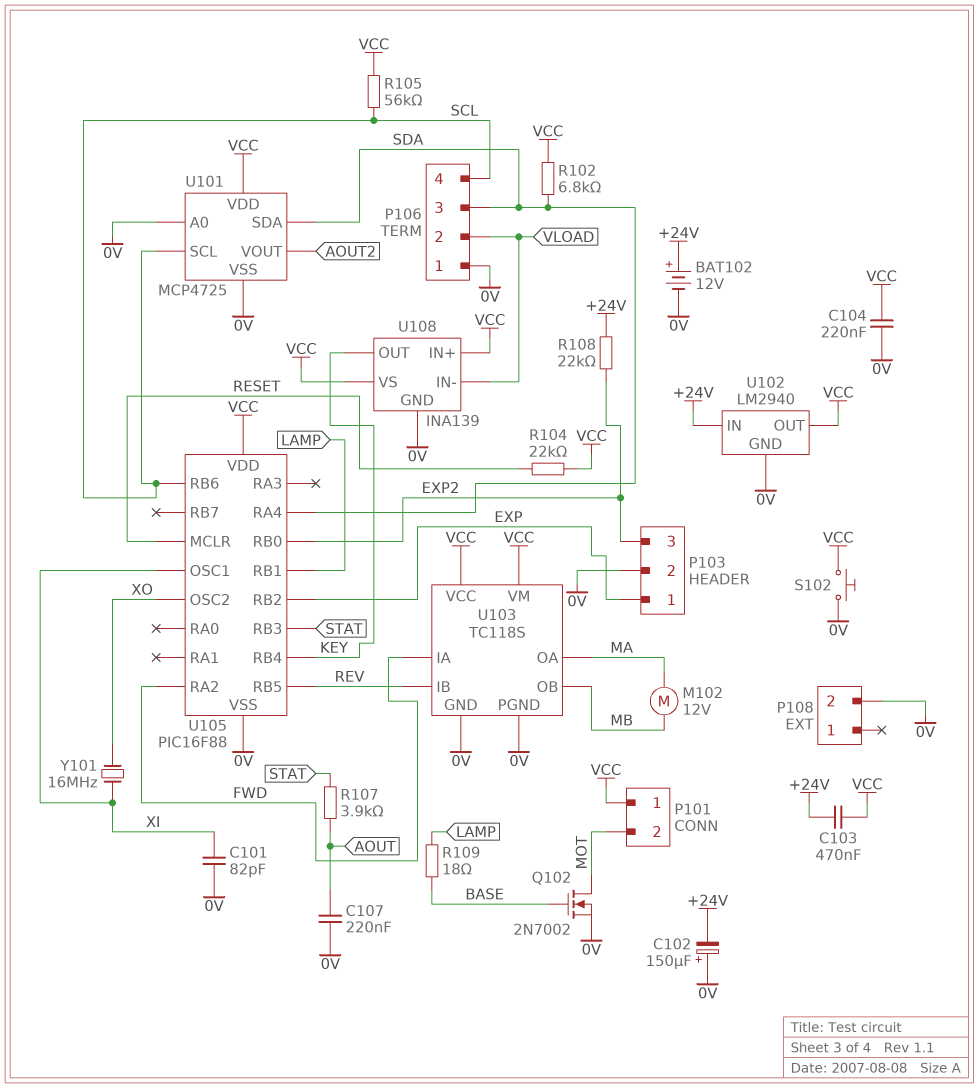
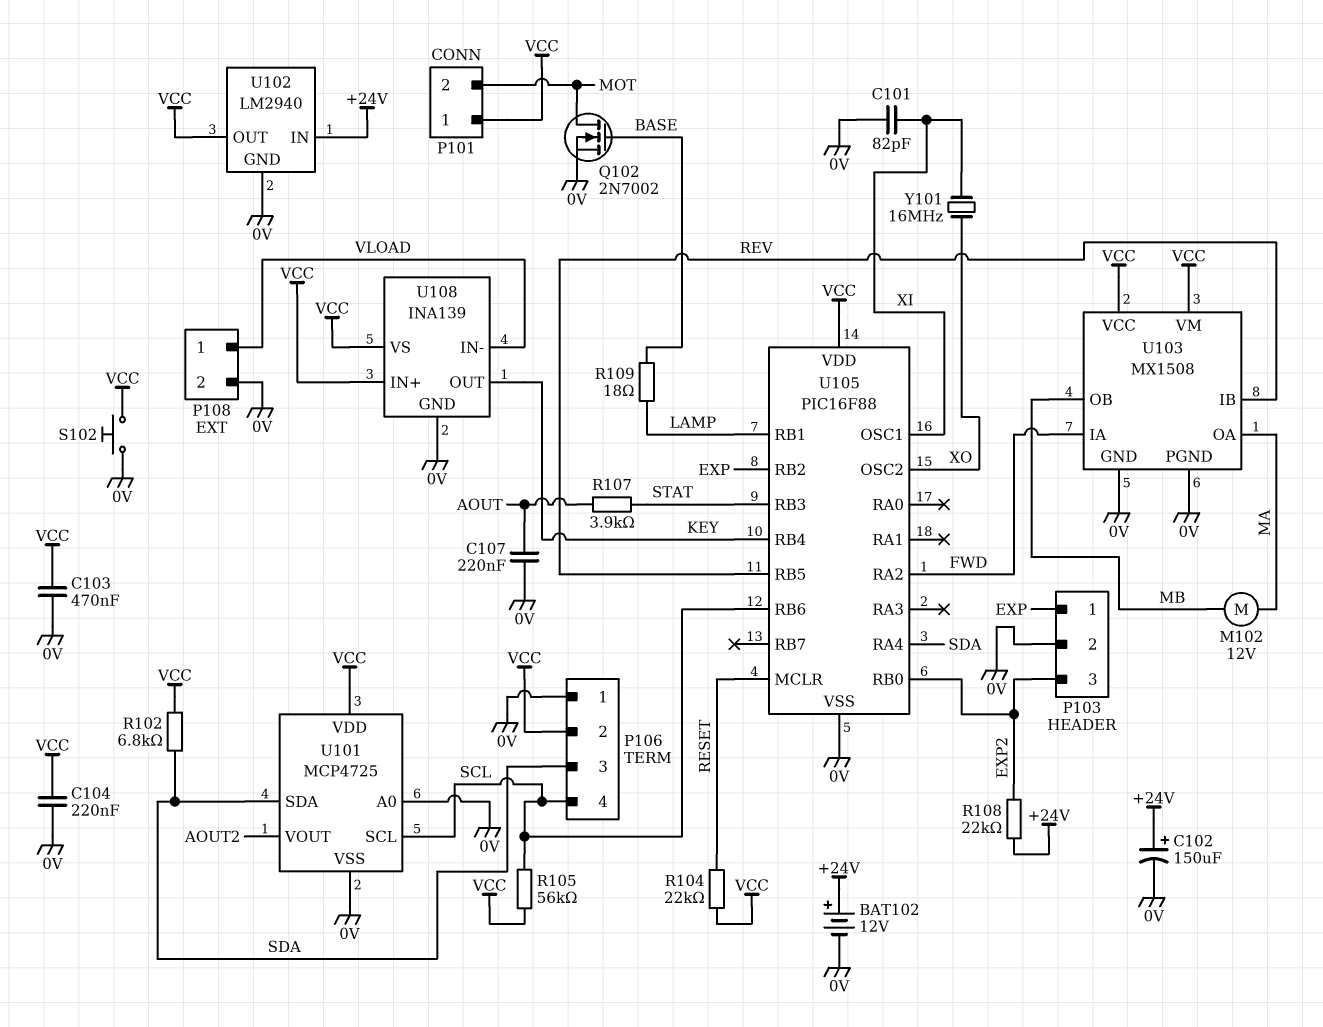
C102: 150uF (plus 0V, minus +24V) -> 150uF (plus +24V, minus 0V)
C103: 470nF (+24V, VCC) -> 470nF (0V, VCC)
P106 pin 2: VLOAD -> VCC
P108 pin 1: none -> VLOAD
U103: TC118S -> MX1508

